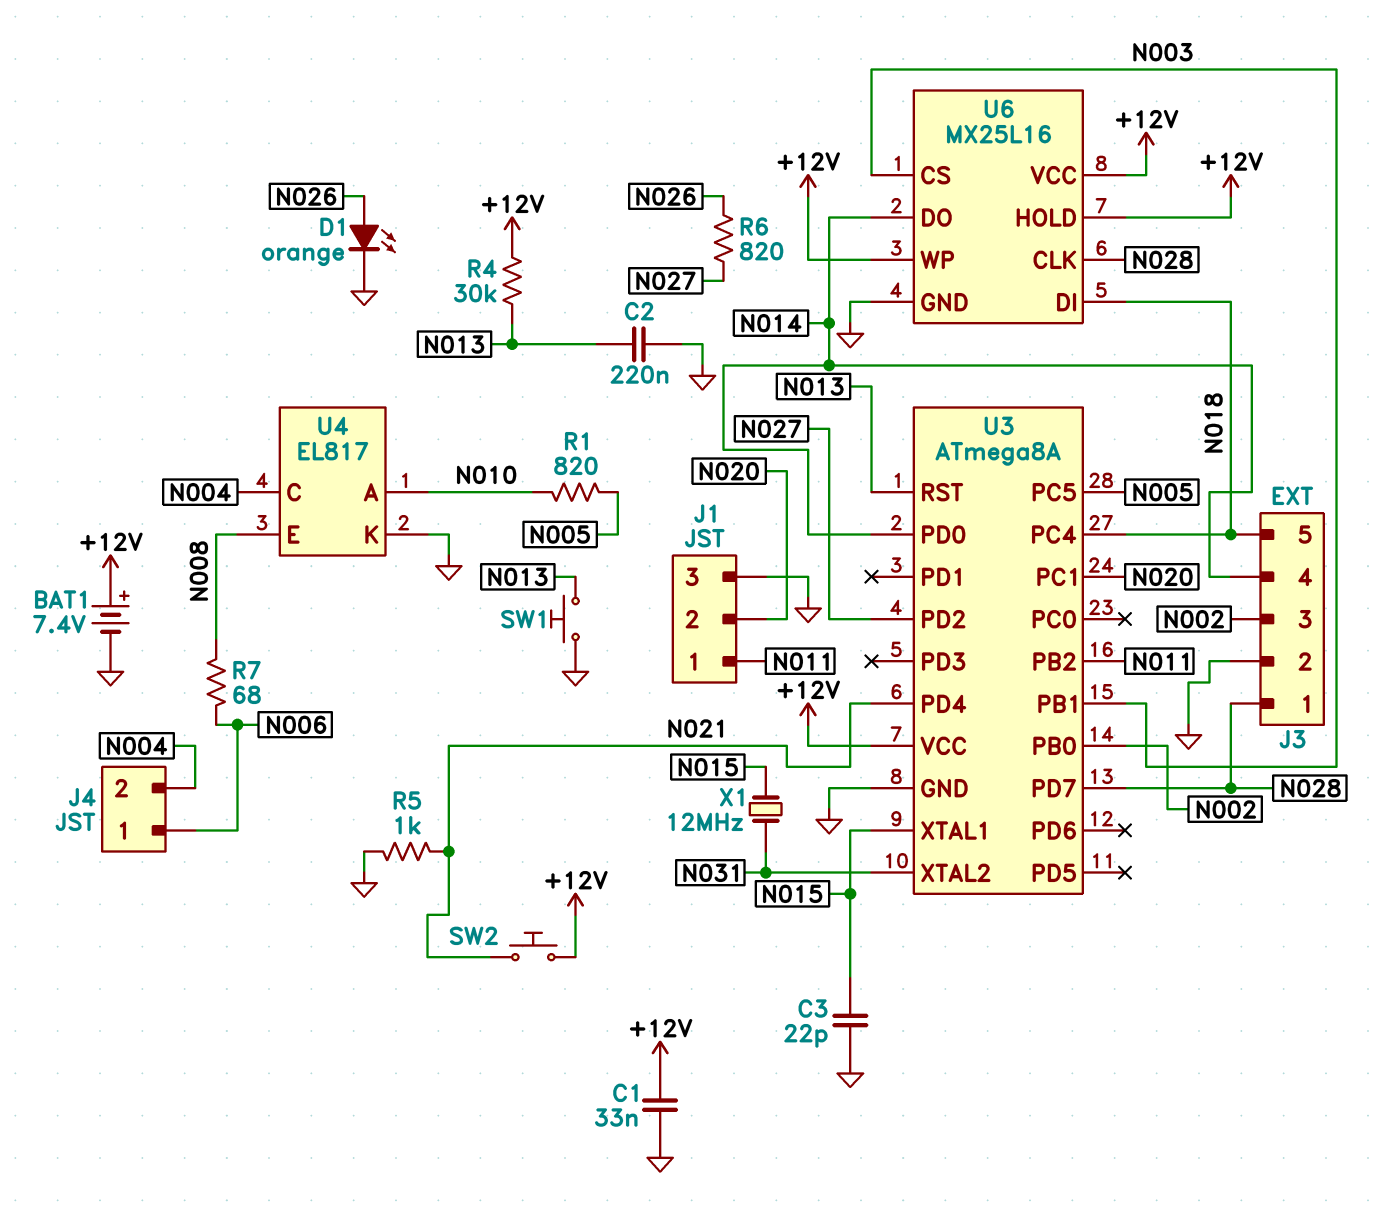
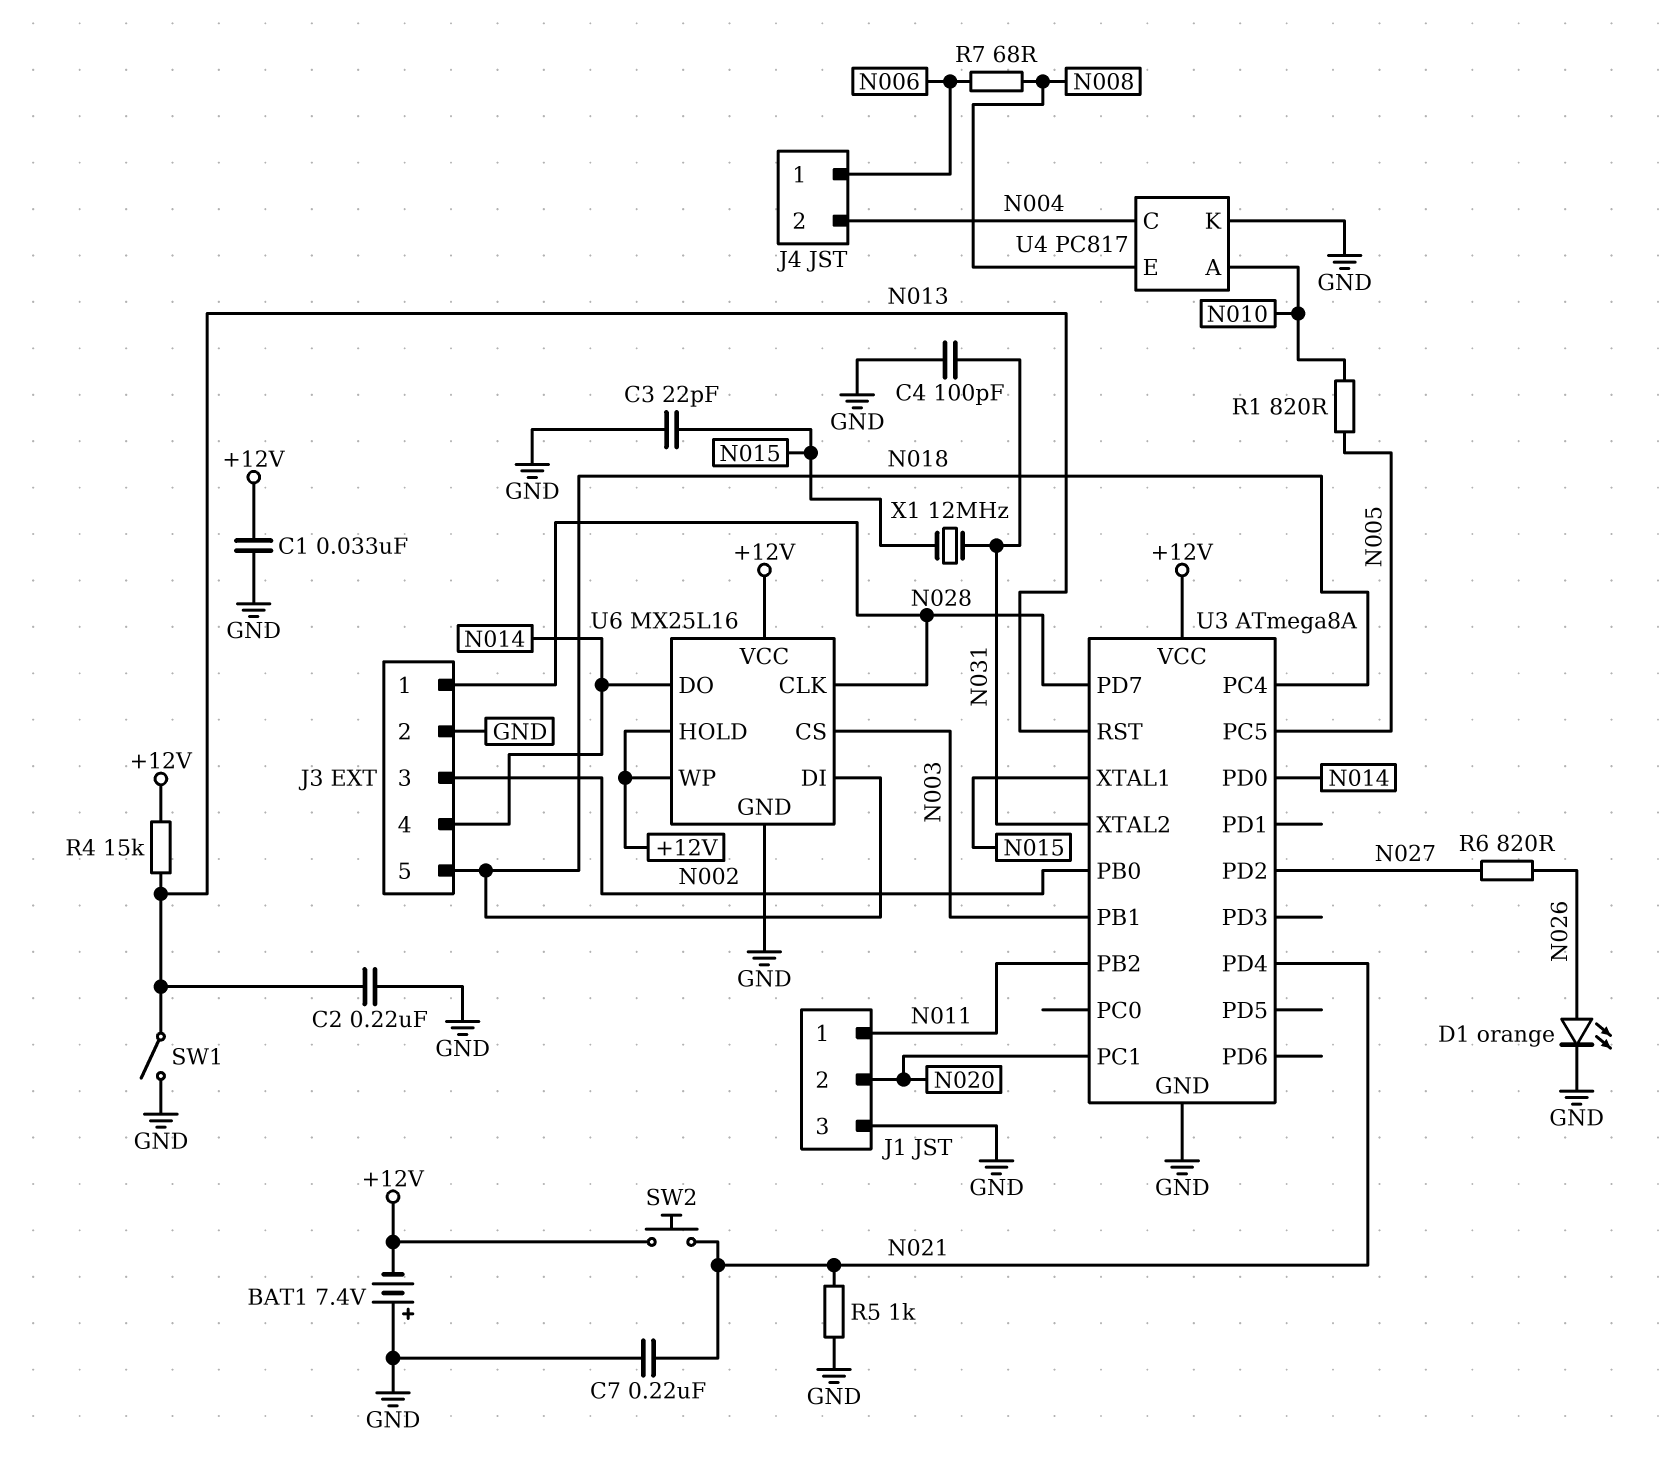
BAT1: 7.4V (plus +12V, minus GND) -> 7.4V (plus GND, minus +12V)
C4: none -> 100pF (GND, N031)
C7: none -> 220nF (GND, N021)
R4: 30k (+12V, N013) -> 15k (+12V, N013)
SW1: button (GND, N013) -> switch (GND, N013)
U4: EL817 -> PC817

